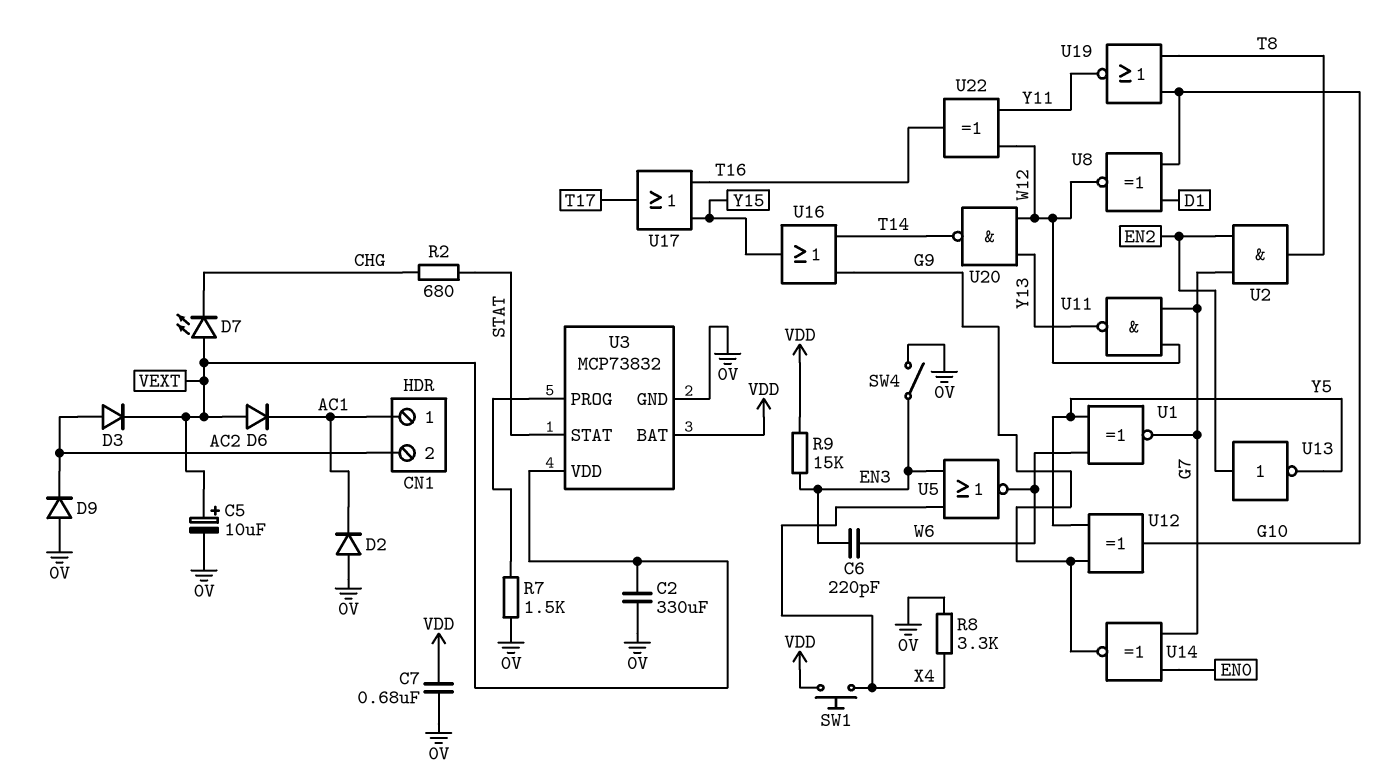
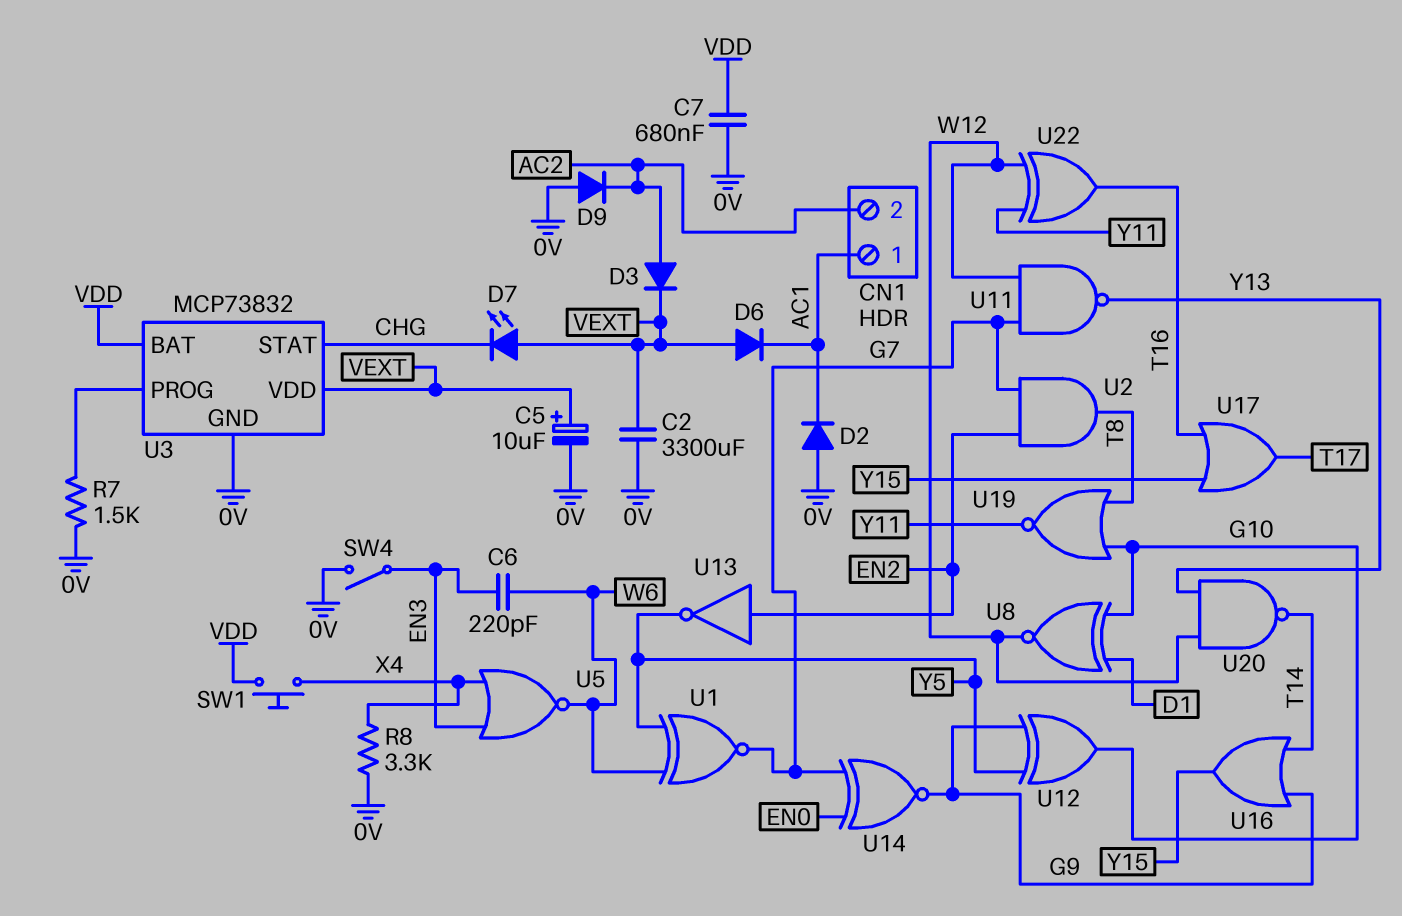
C2: 330uF (0V, VEXT) -> 3300uF (0V, VEXT)
R2: 680 (CHG, STAT) -> none
R9: 15k (EN3, VDD) -> none
U3 pin STAT: STAT -> CHG

